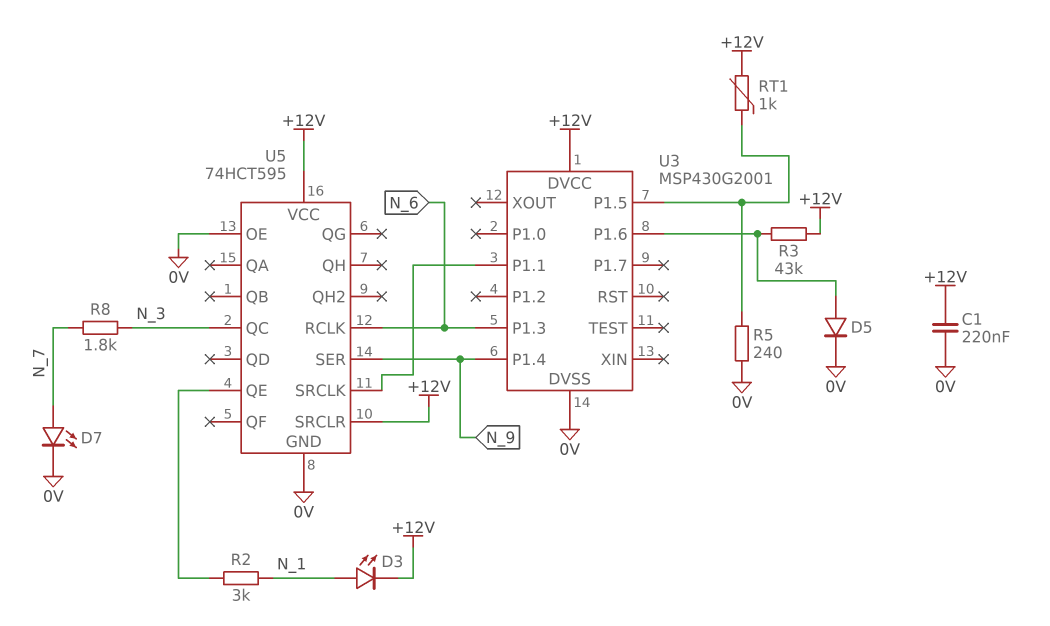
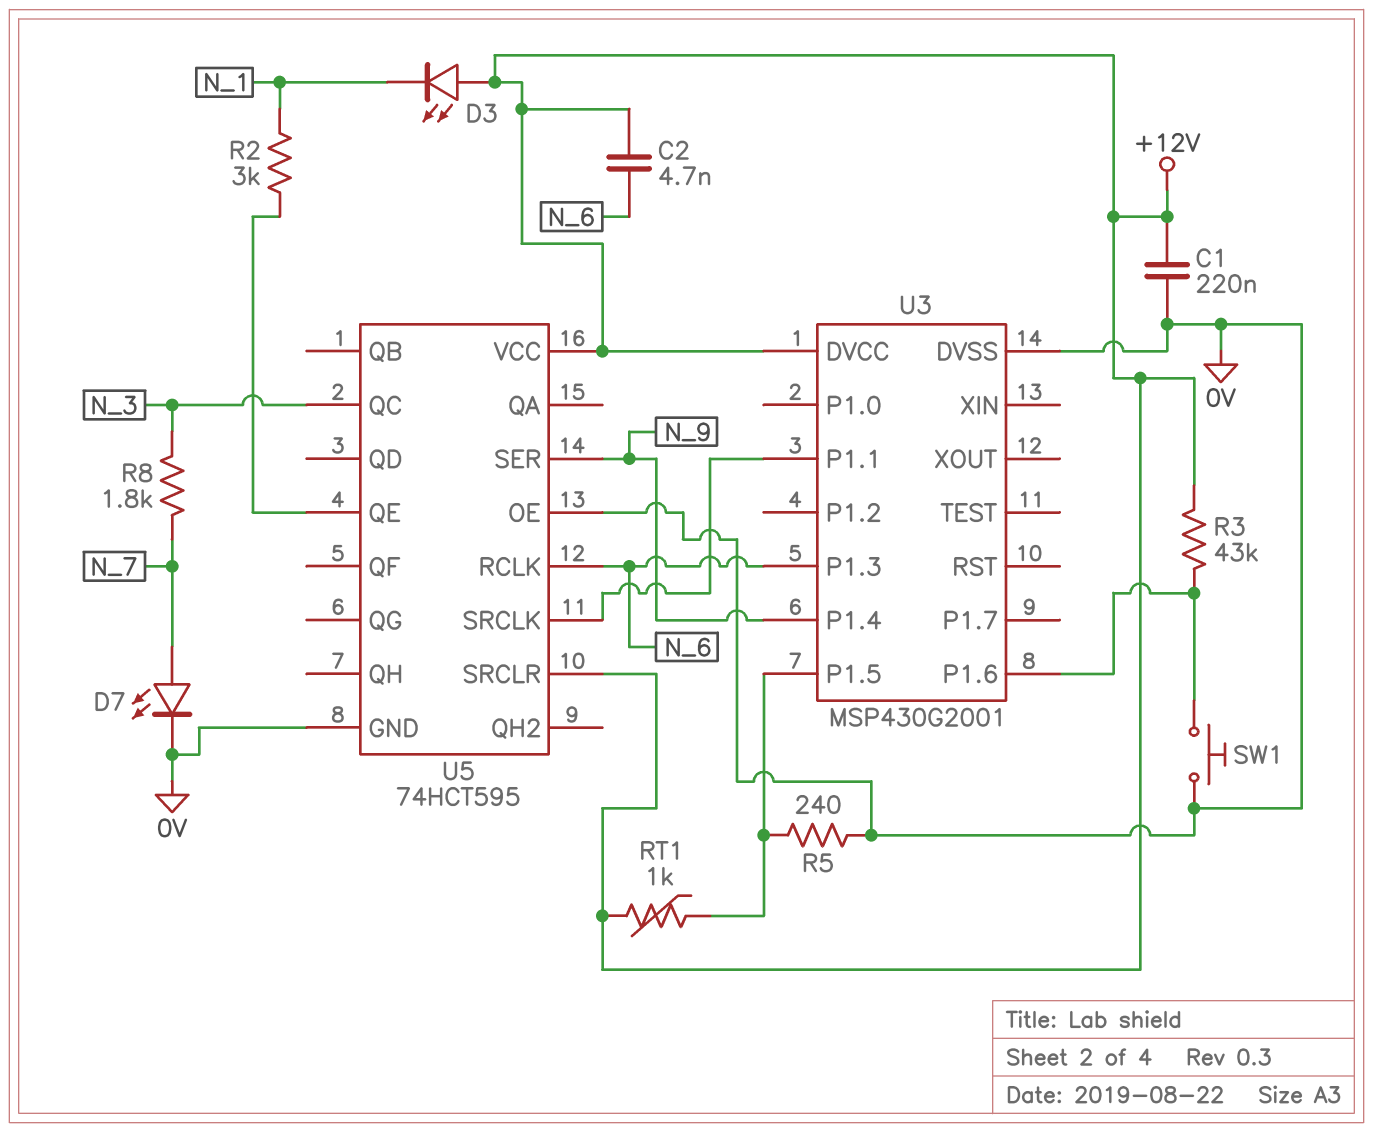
C2: none -> 4.7nF (+12V, N_6)
D3: LED (A N_1, K +12V) -> LED (A +12V, K N_1)
D5: diode (A U3/P1.6, K 0V) -> none
SW1: none -> button (0V, U3/P1.6)

